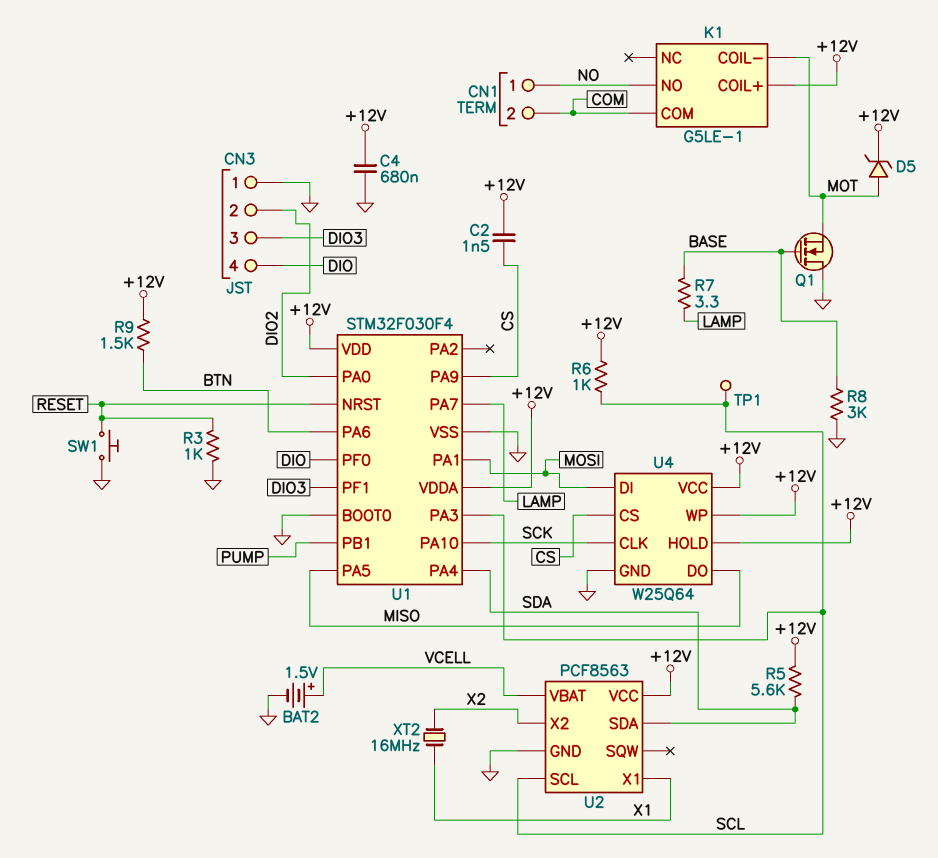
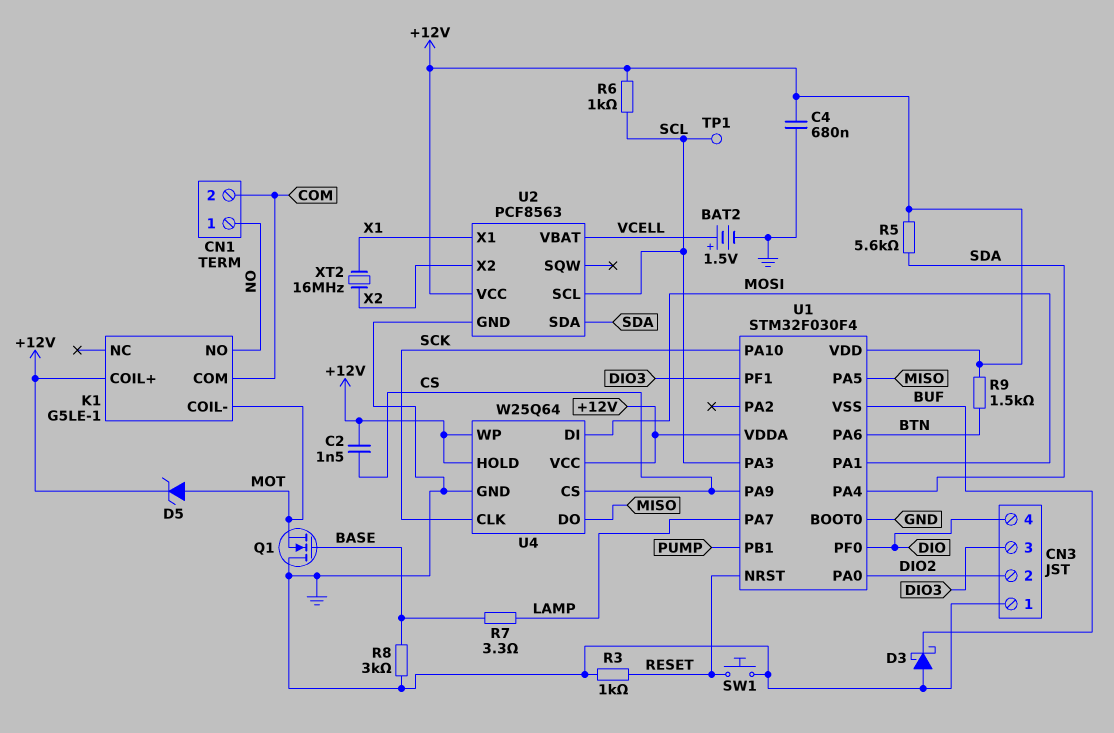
D3: none -> schottky (A GND, K BUF)
U1 pin VSS: GND -> BUF

